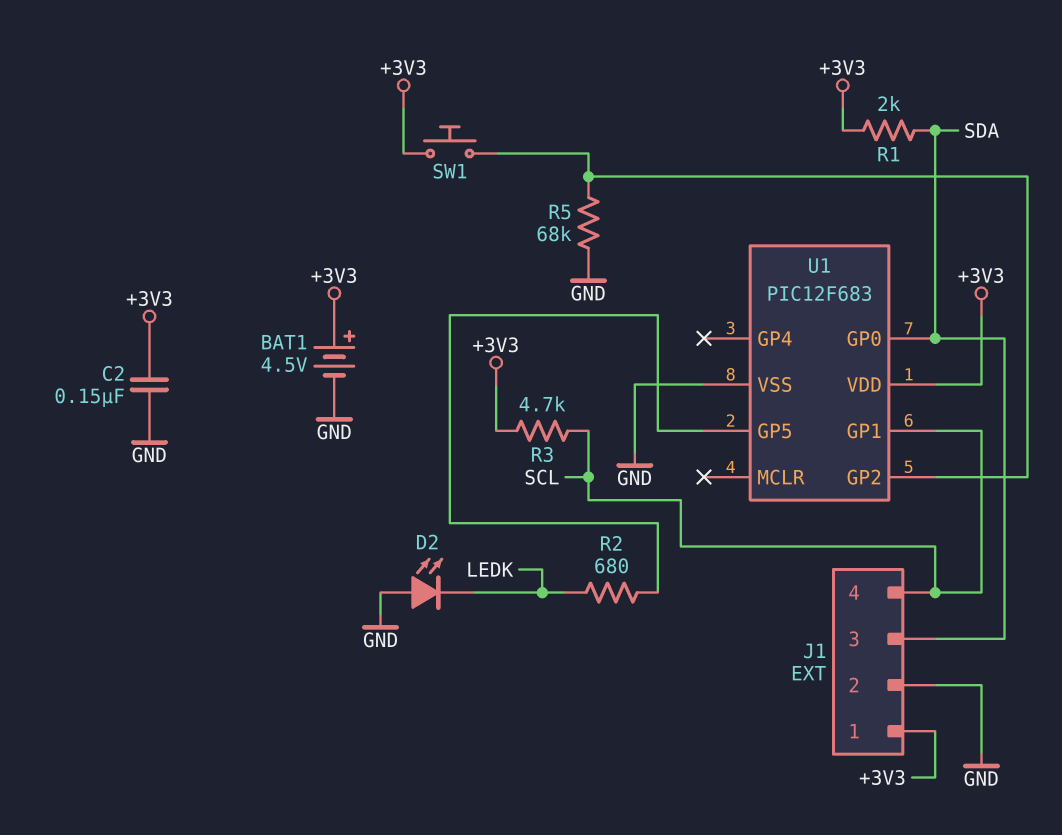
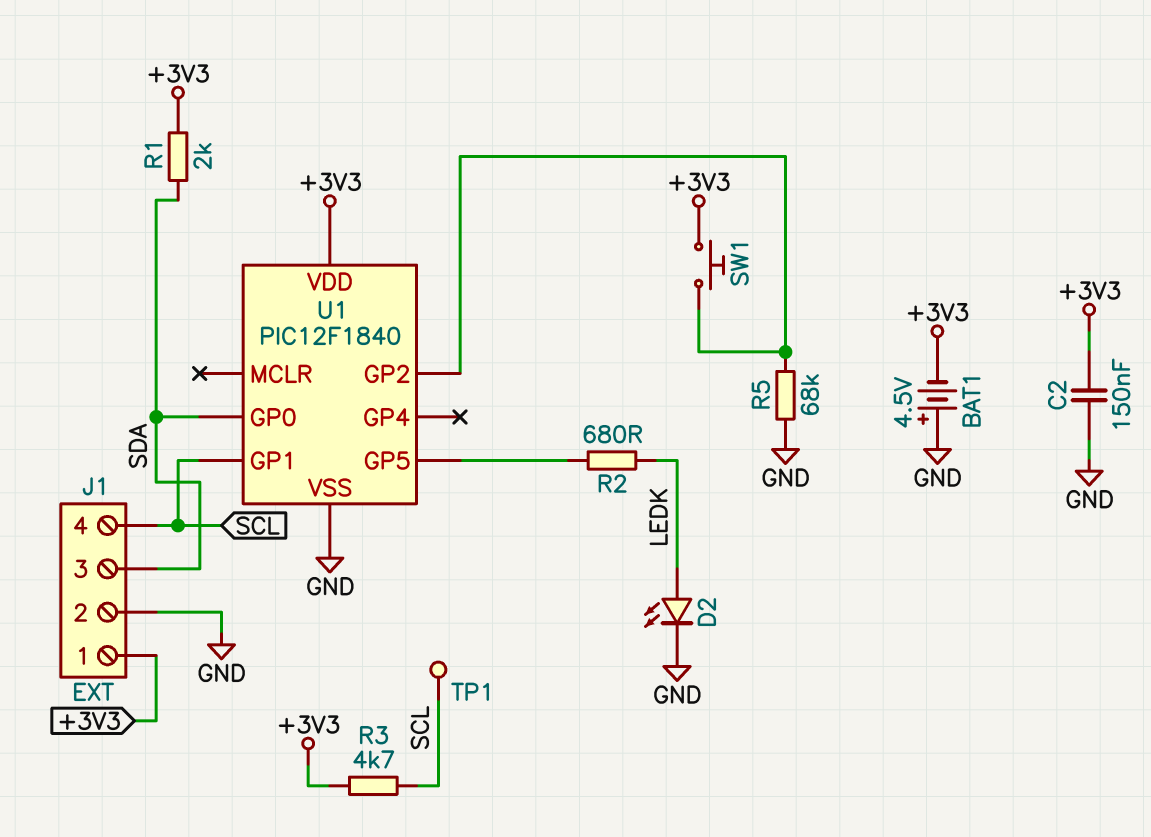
BAT1: 4.5V (plus +3V3, minus GND) -> 4.5V (plus GND, minus +3V3)
D2: LED (A GND, K LEDK) -> LED (A LEDK, K GND)
TP1: none -> test point (SCL)
U1: PIC12F683 -> PIC12F1840

